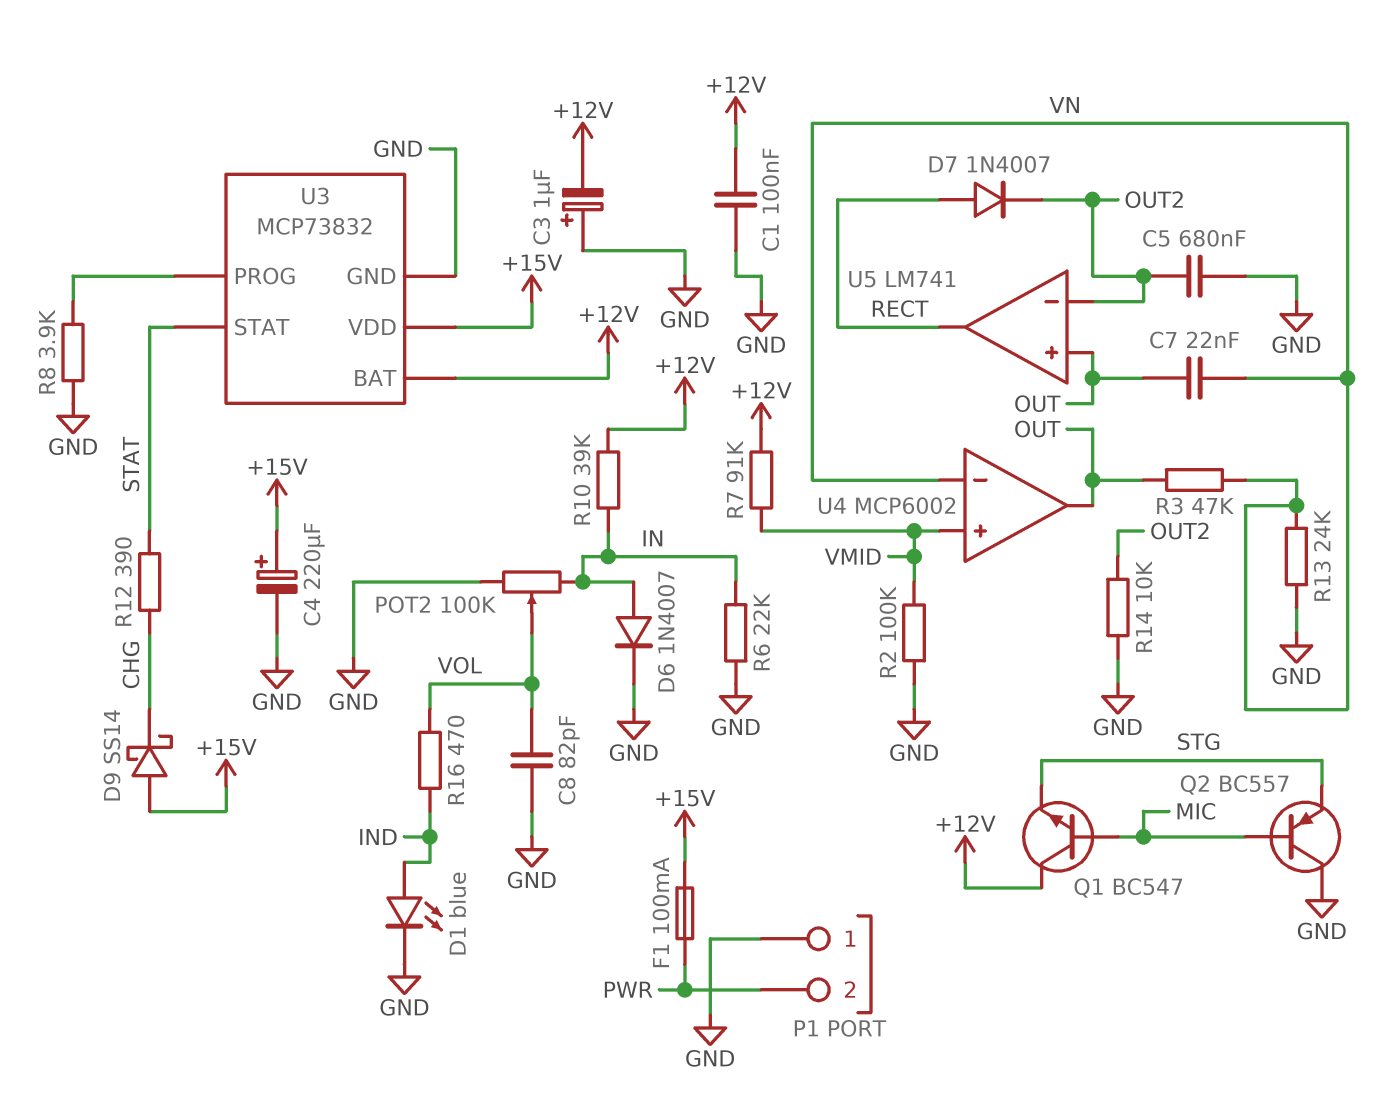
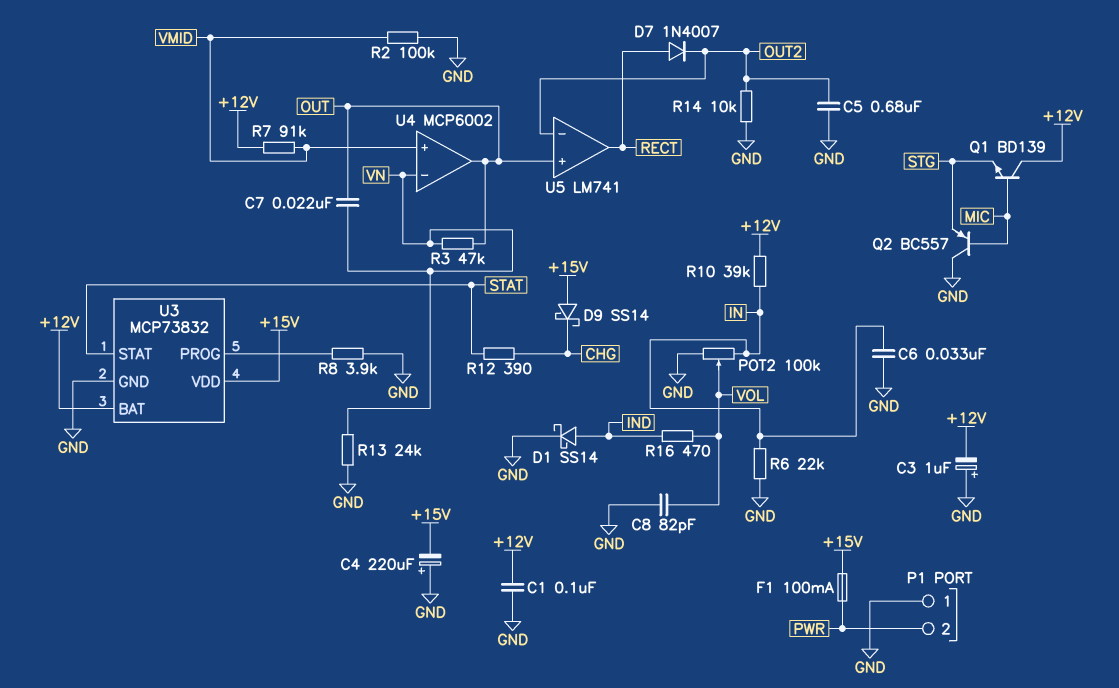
C4: 220uF (plus +15V, minus GND) -> 220uF (plus GND, minus +15V)
C6: none -> 33nF (GND, IN)
D1: LED blue (A IND, K GND) -> schottky SS14 (A IND, K GND)
D6: diode 1N4007 (A IN, K GND) -> none
Q1: NPN BC547 (B MIC, C +12V, E STG) -> NPN BD139 (B MIC, C +12V, E STG)

